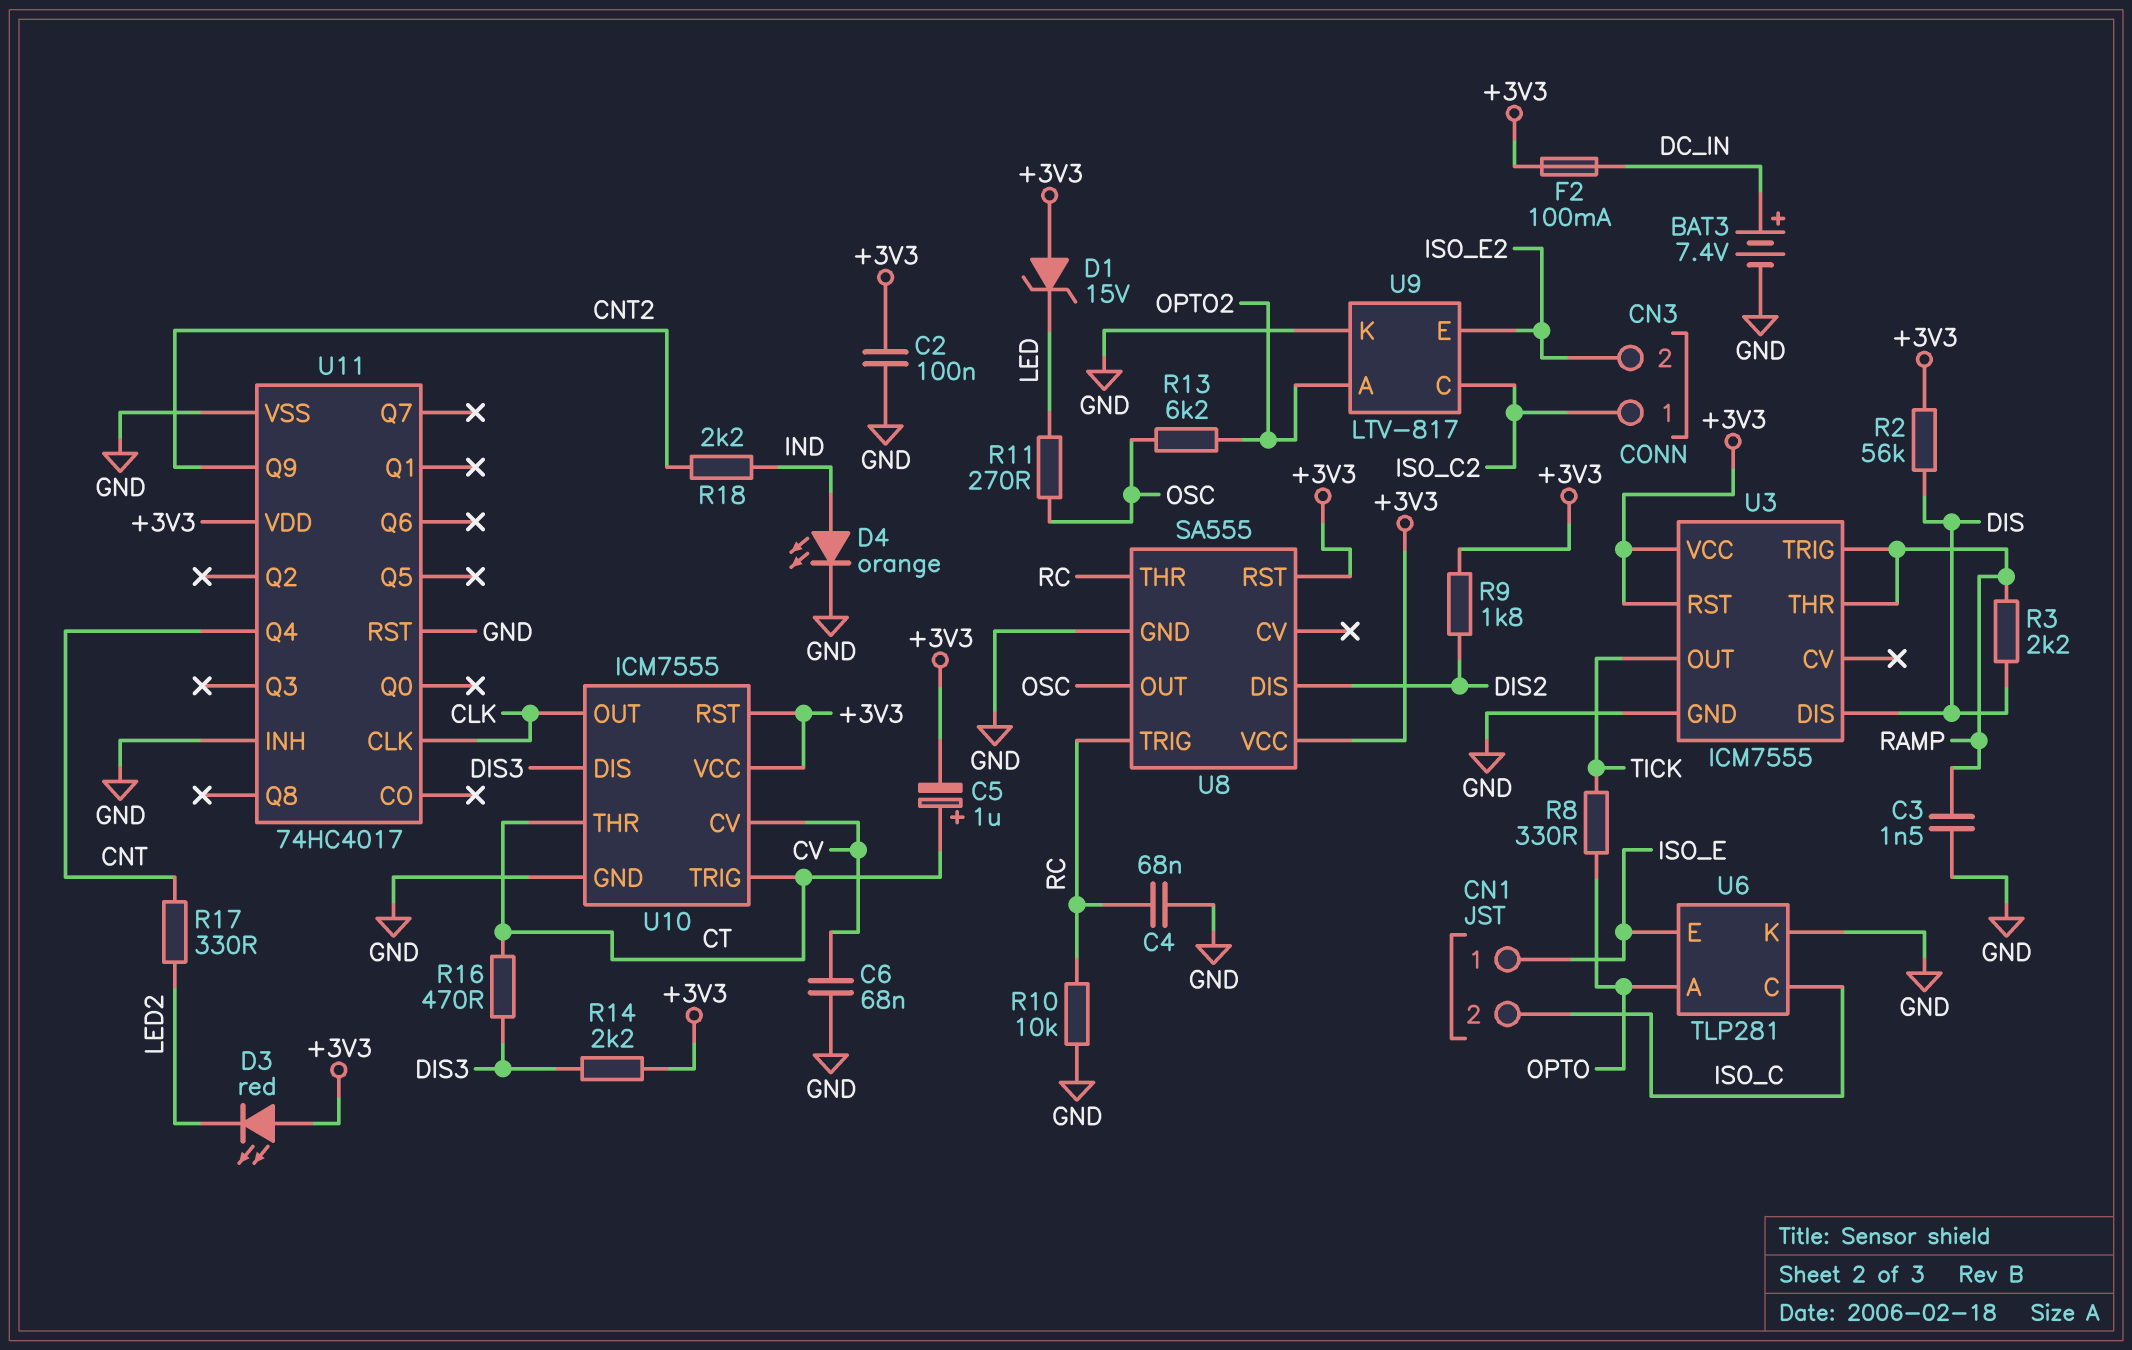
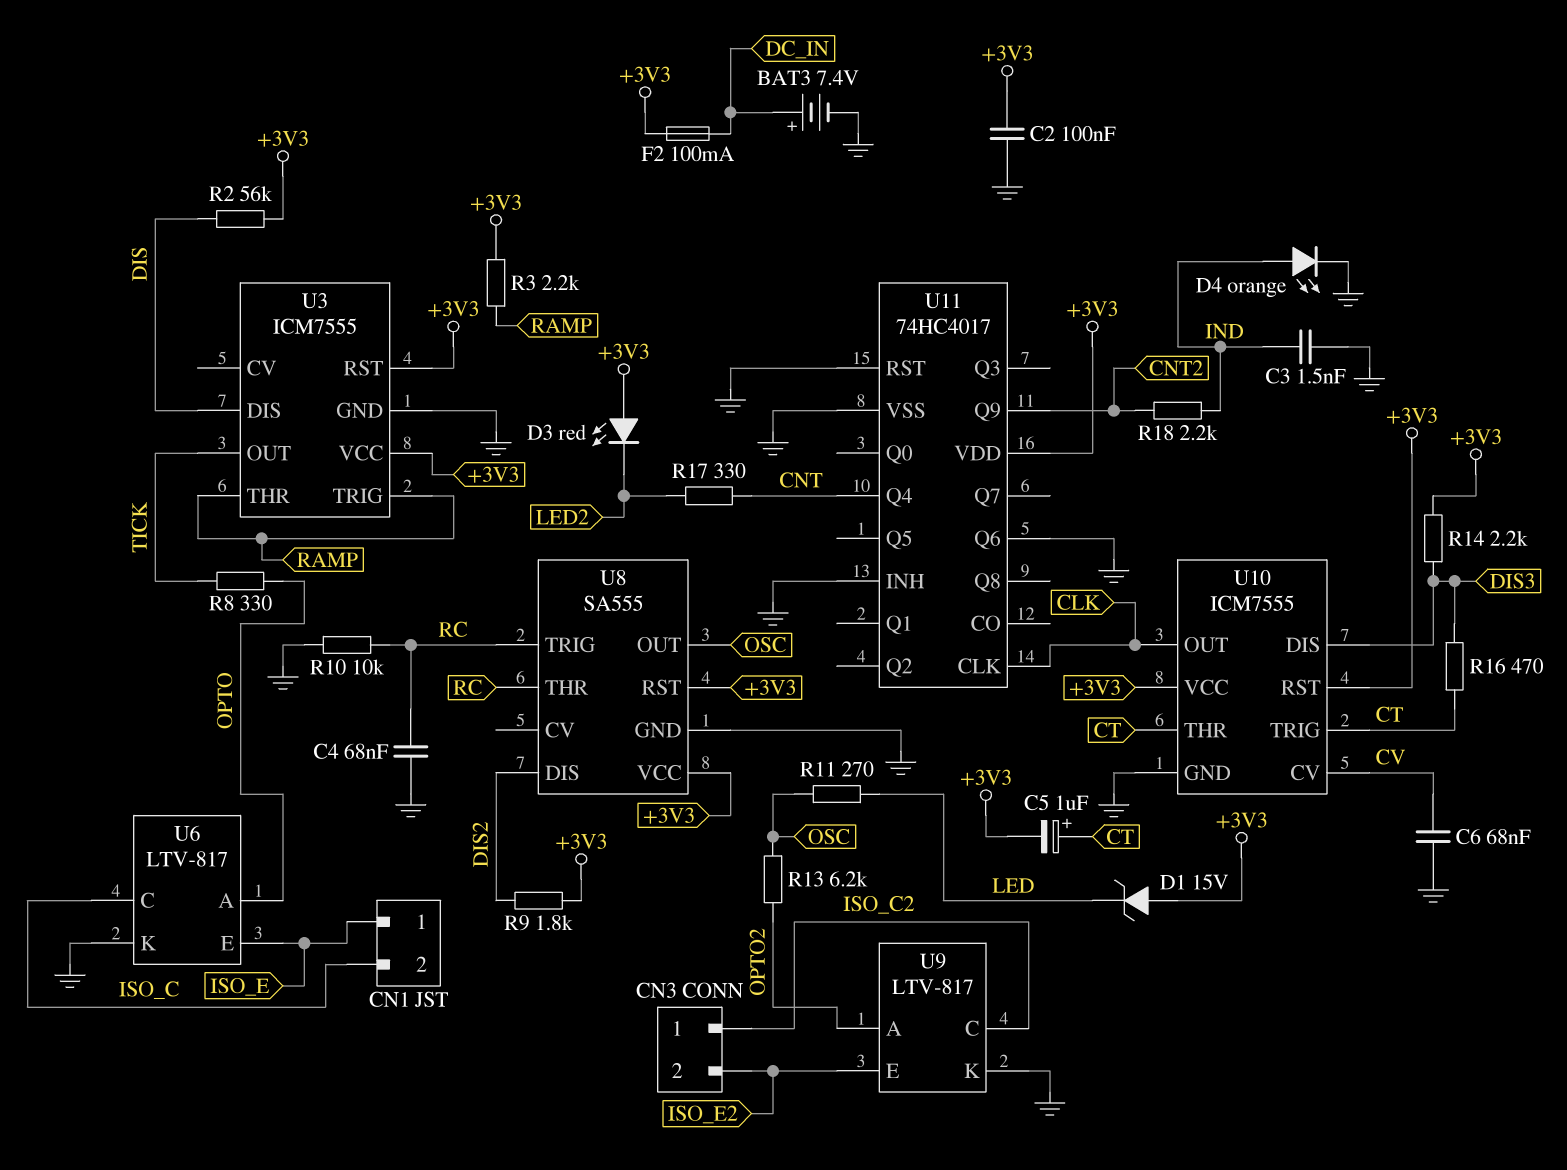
C3: 1.5nF (GND, RAMP) -> 1.5nF (GND, IND)
R3: 2.2k (DIS, RAMP) -> 2.2k (+3V3, RAMP)
U6: TLP281 -> LTV-817
U11 pin Q6: none -> GND

